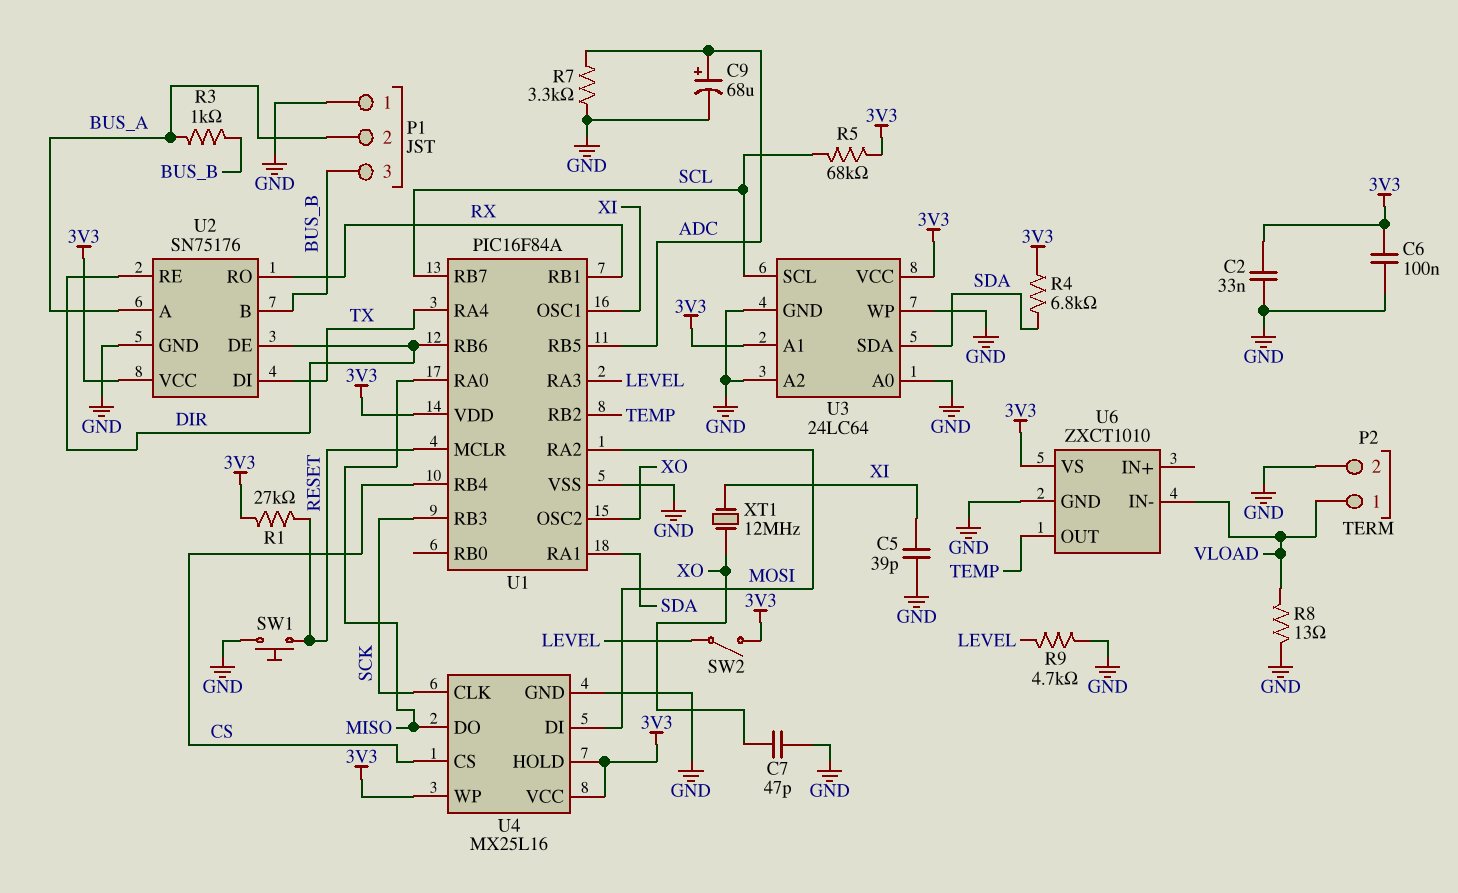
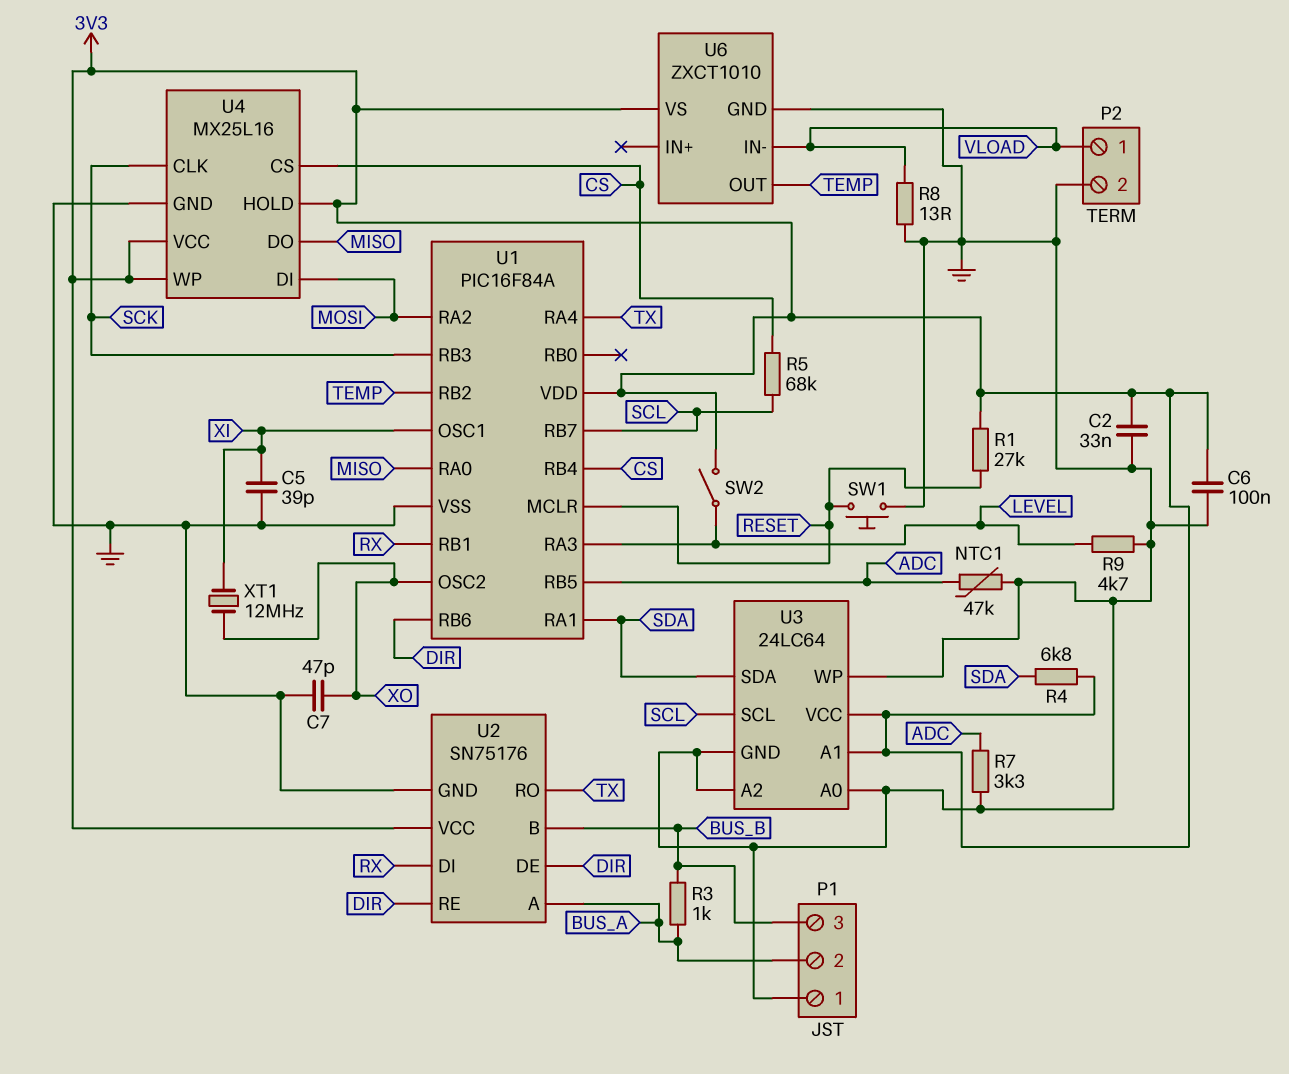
C9: 68uF (plus ADC, minus GND) -> none
NTC1: none -> 47k (ADC, GND)
R5: 68k (3V3, SCL) -> 68k (CS, SCL)
U2 pin DI: TX -> RX
U2 pin RO: RX -> TX

